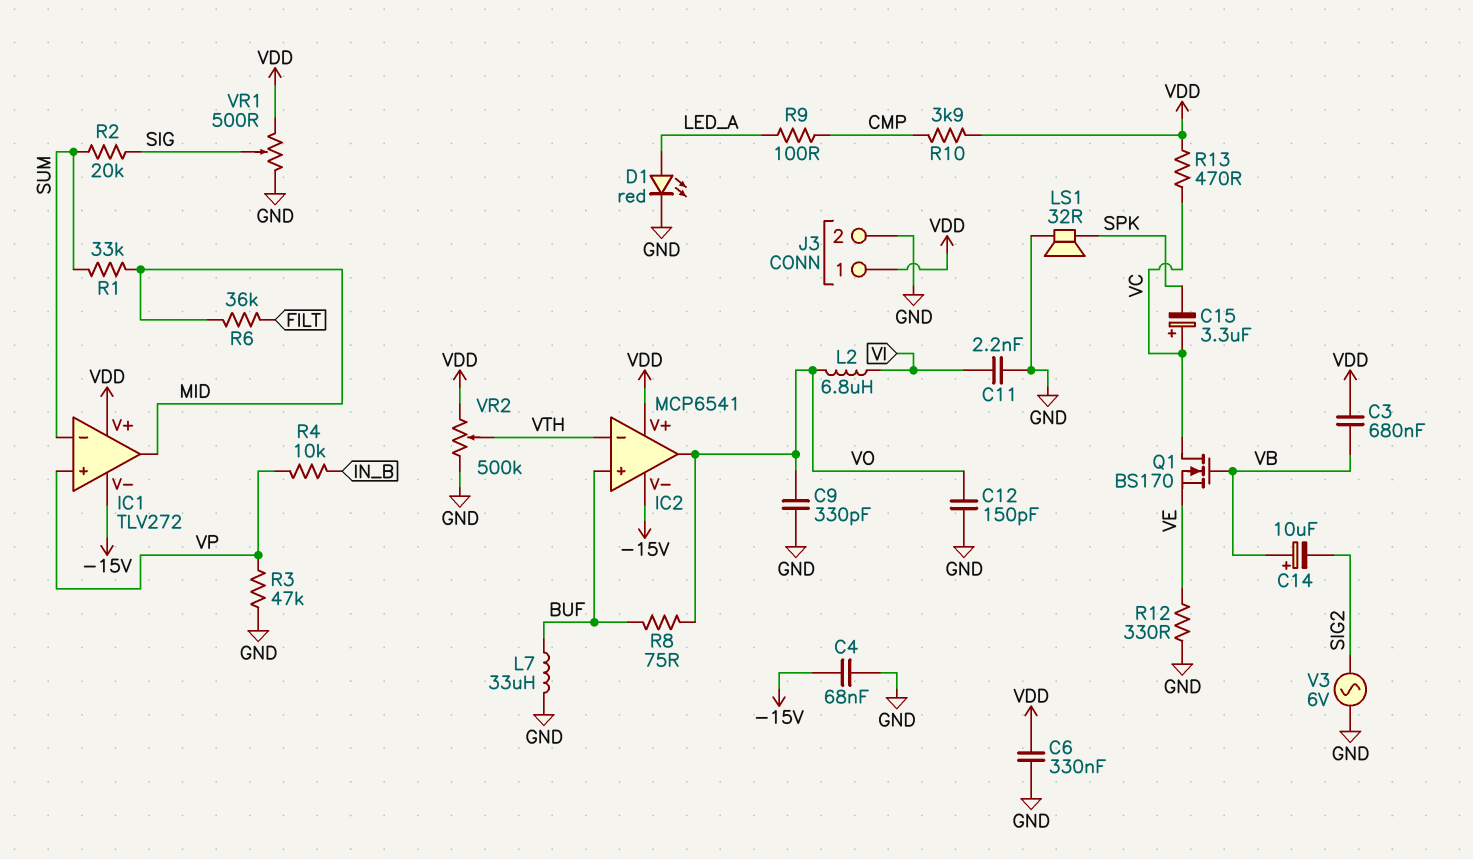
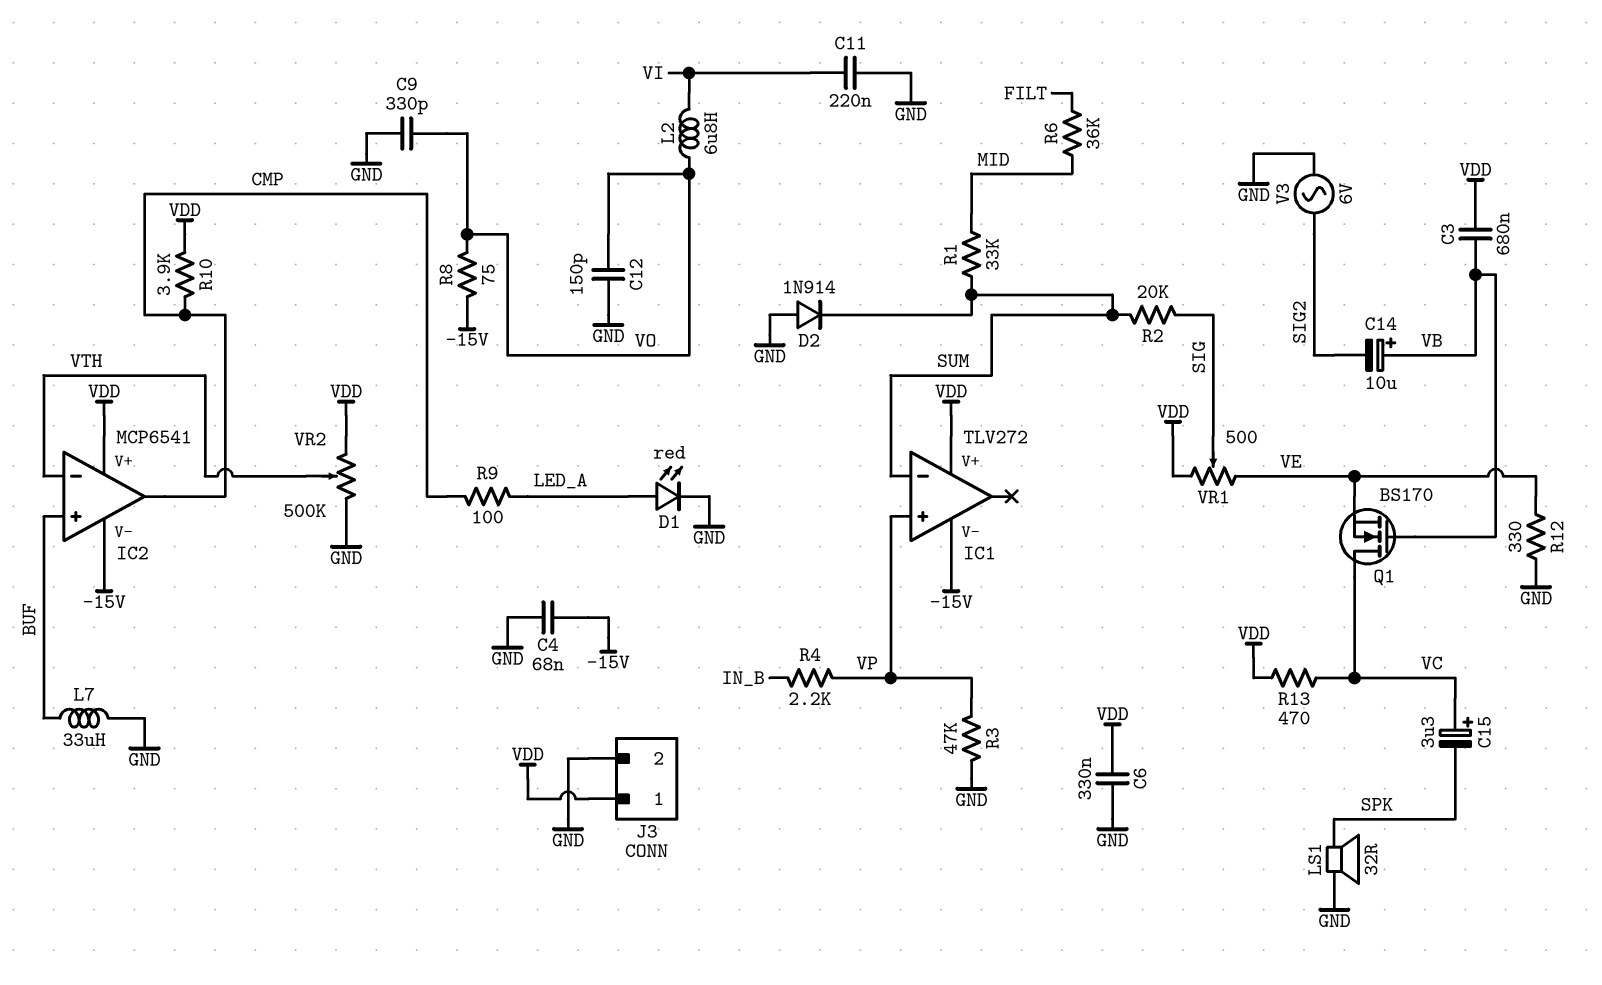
C11: 2.2nF (GND, VI) -> 220nF (GND, VI)
D2: none -> diode 1N914 (A GND, K SUM)
IC1 pin out: MID -> none
IC2 pin out: VO -> CMP
R4: 10k (IN_B, VP) -> 2.2k (IN_B, VP)
R8: 75 (BUF, VO) -> 75 (-15V, VO)
VR1: 500 (GND, VDD, wiper SIG) -> 500 (VDD, VE, wiper SIG)

